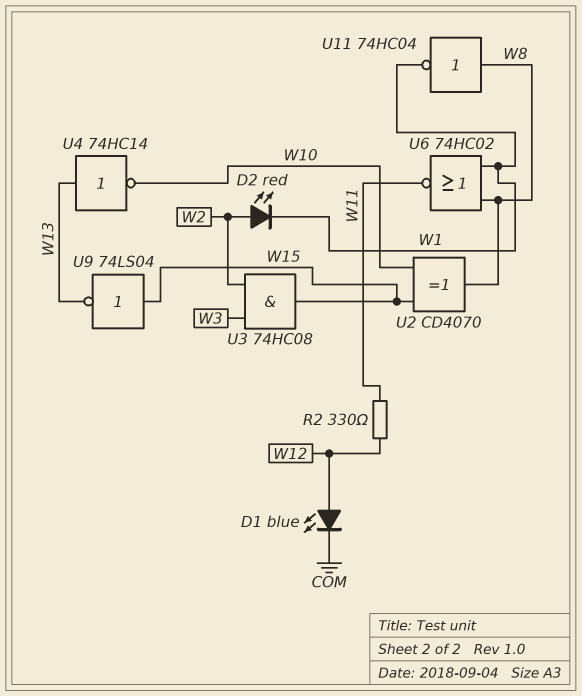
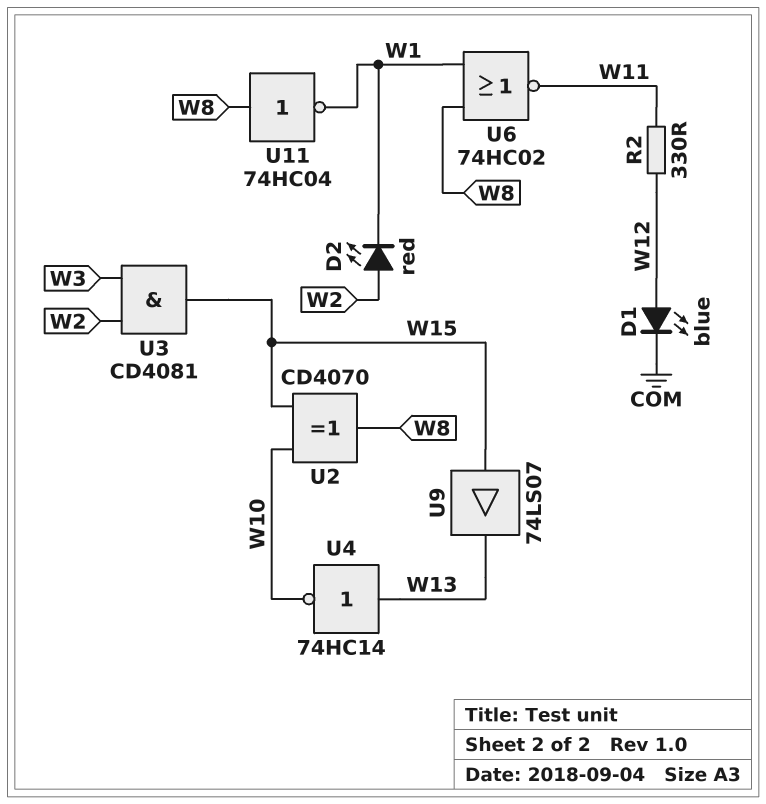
U3: AND 74HC08 (in W2, in W3, out W15) -> AND CD4081 (in W2, in W3, out W15)
U9: NOT 74LS04 (in W15, out W13) -> buffer 74LS07 (in W15, out W13)

